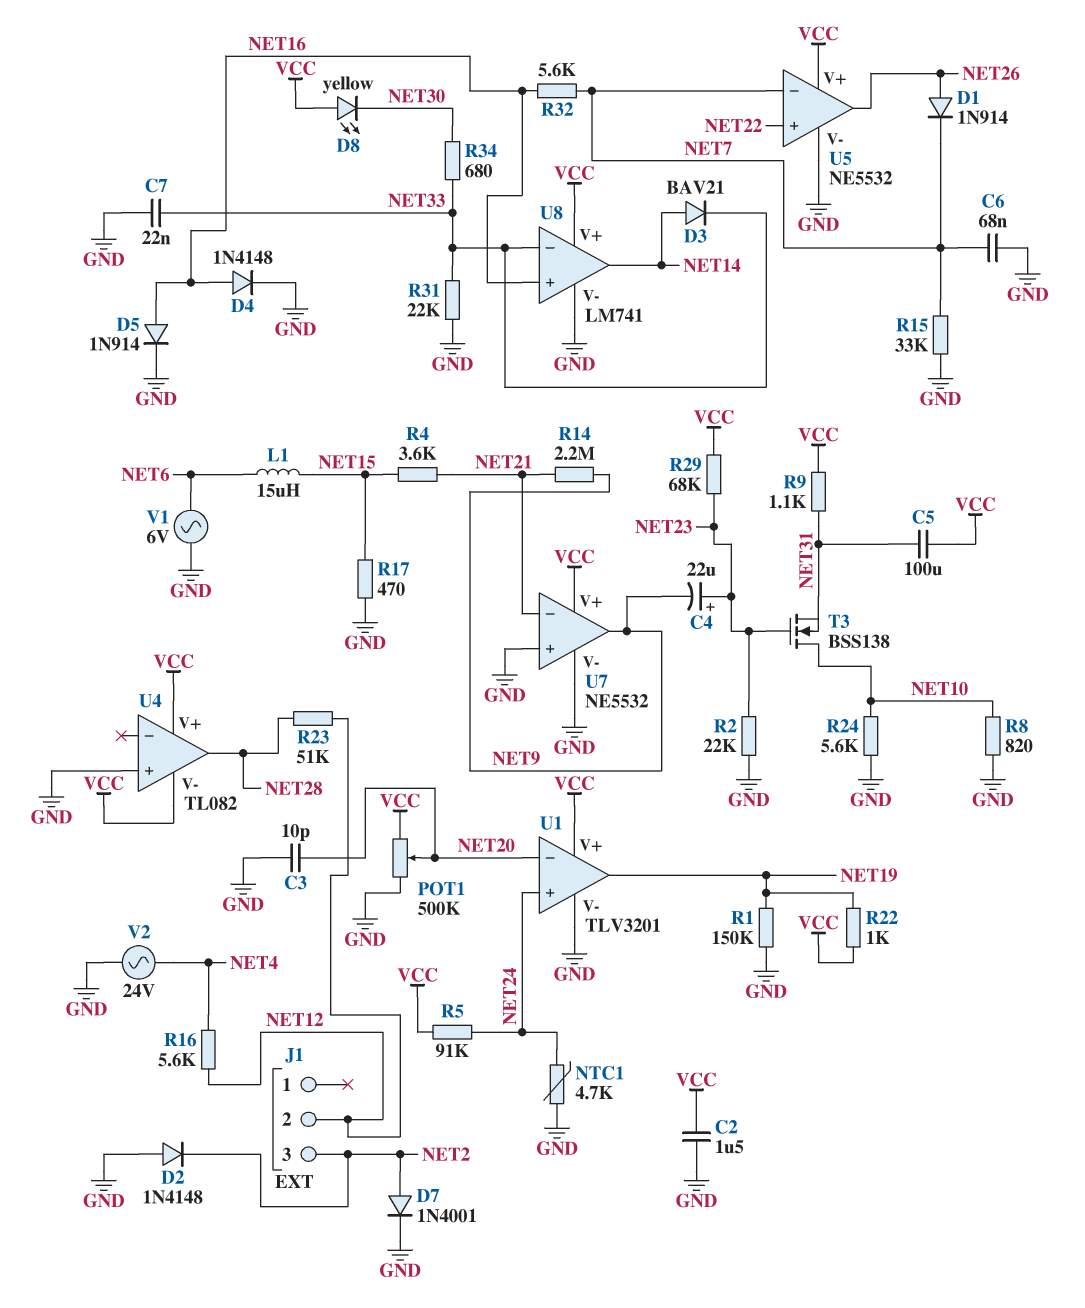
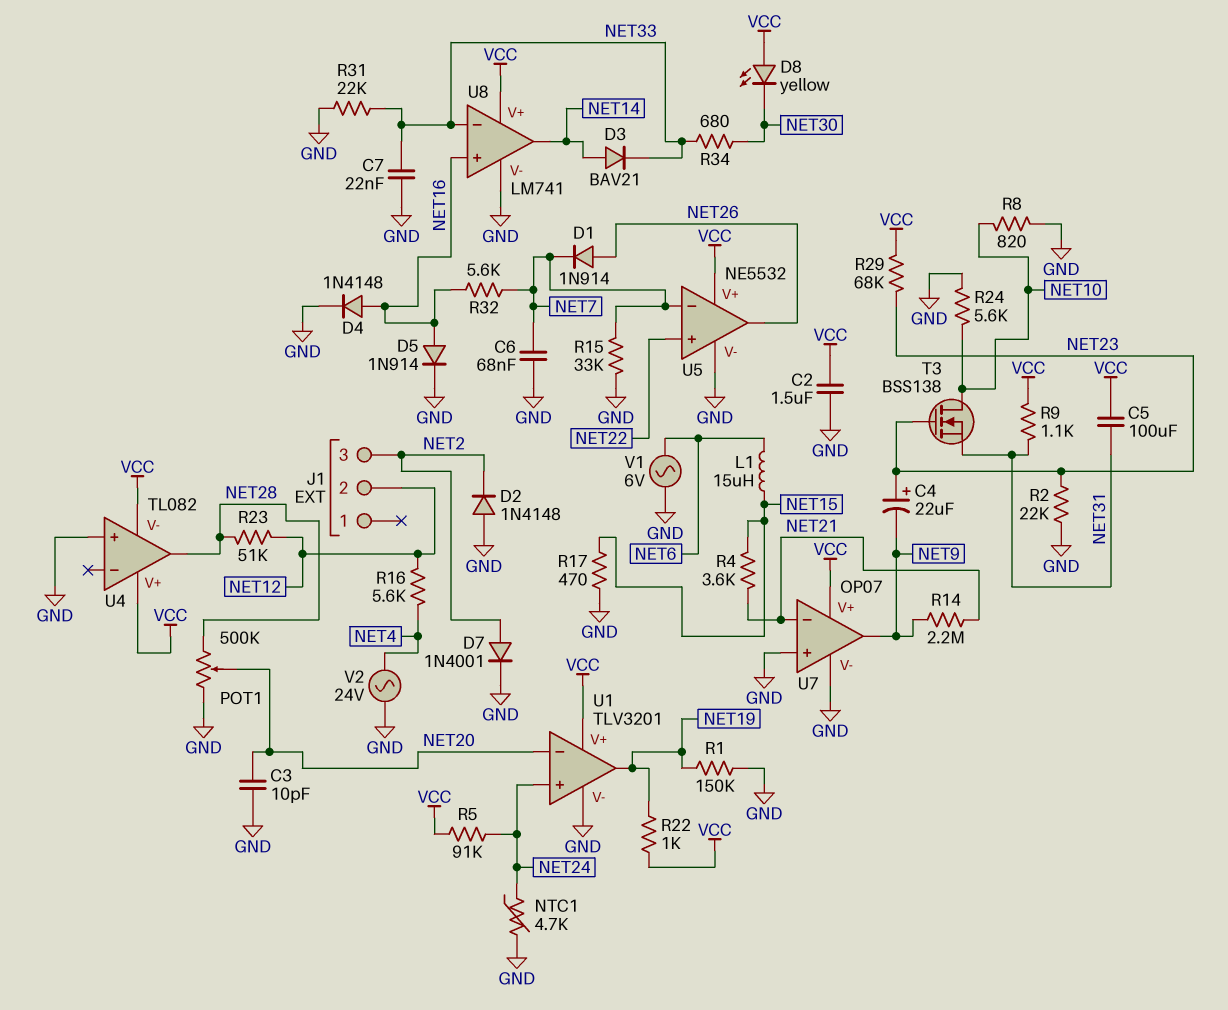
POT1: 500k (GND, VCC, wiper NET20) -> 500k (GND, NET28, wiper NET20)
U7: NE5532 -> OP07

